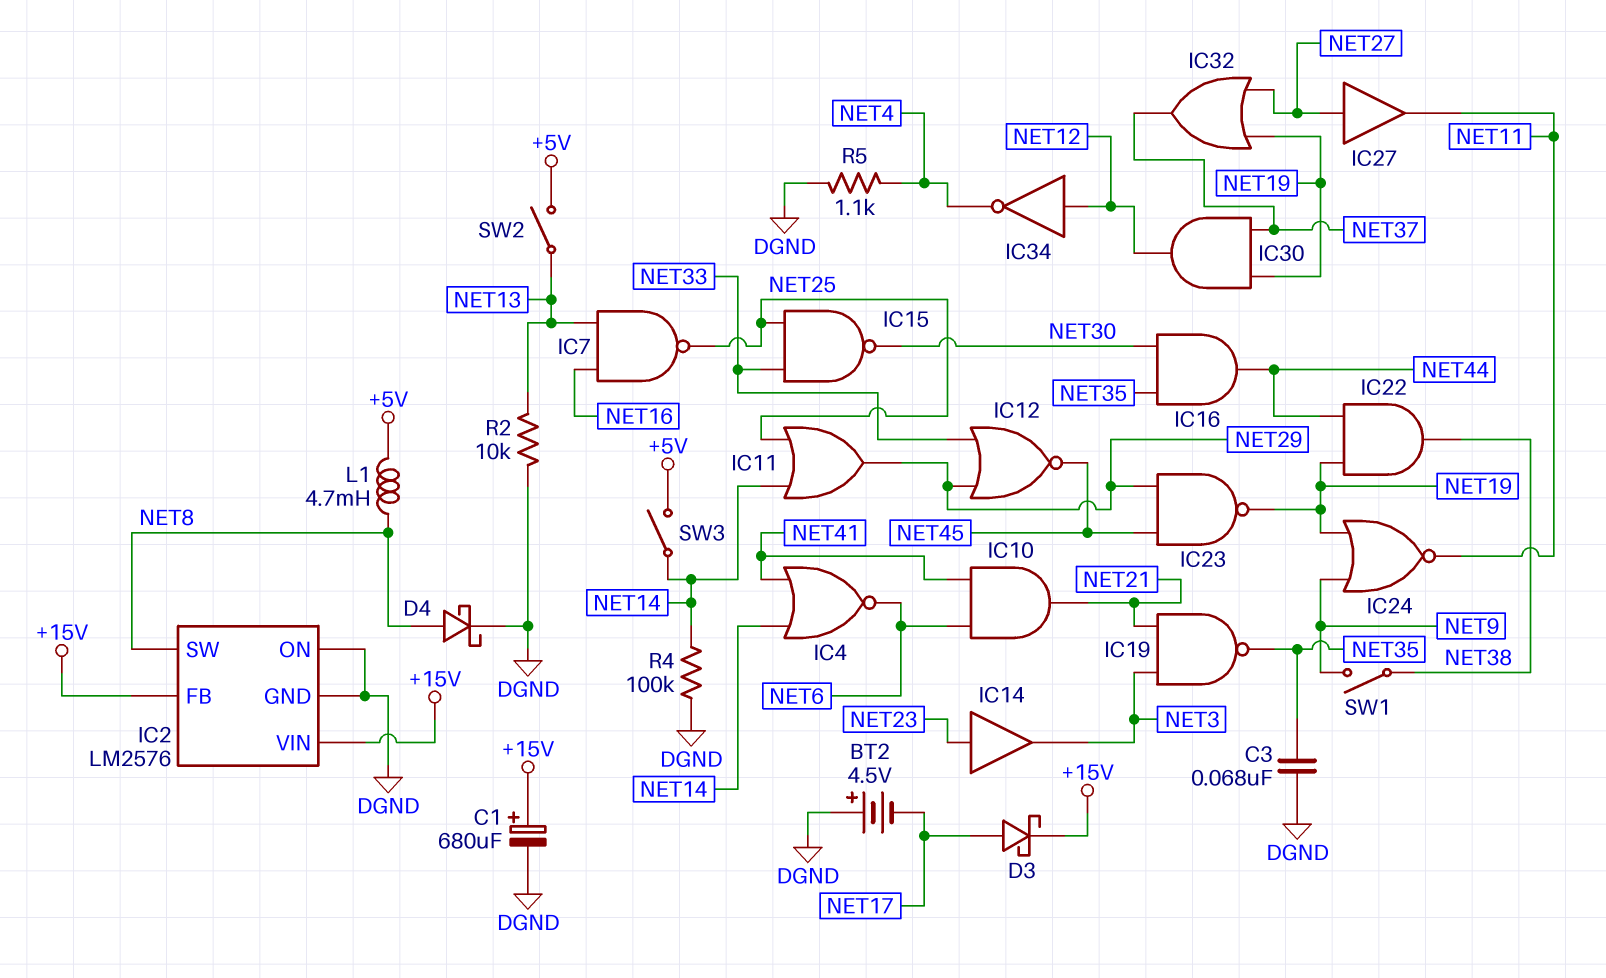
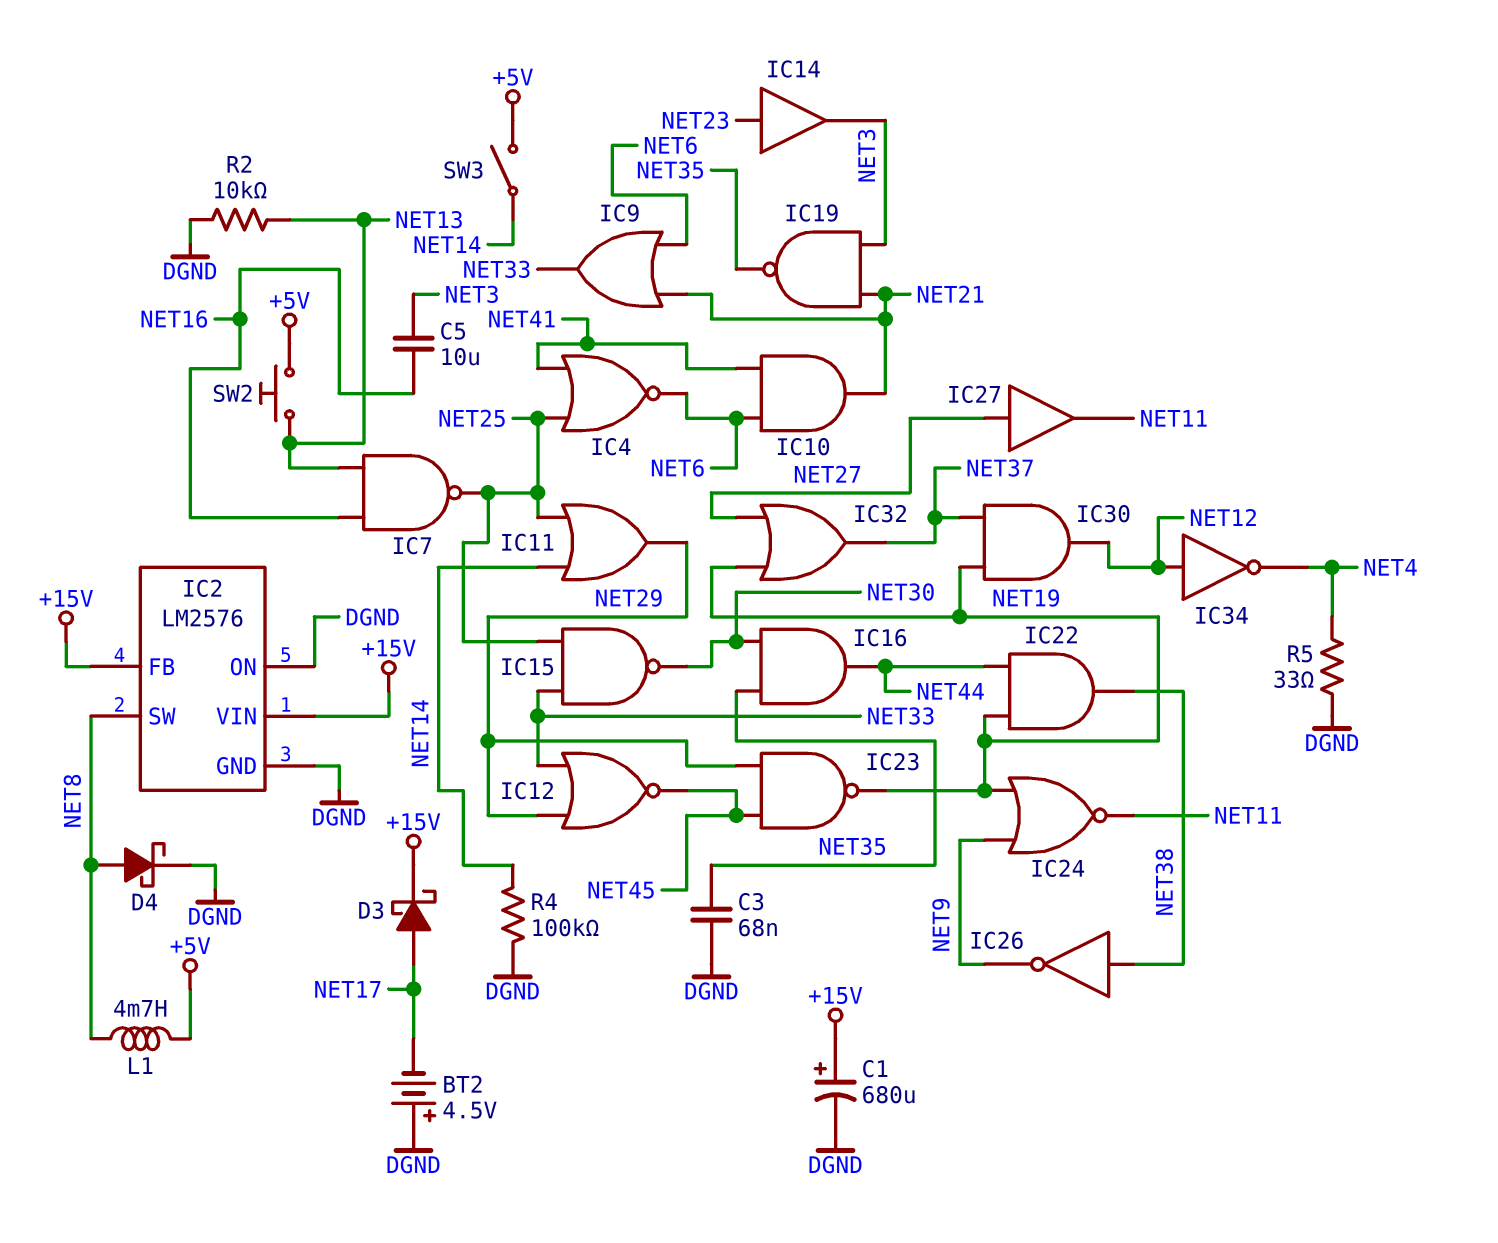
C5: none -> 10uF (NET3, NET16)
IC4: NOR (in NET14, in NET41, out NET6) -> NOR (in NET25, in NET41, out NET6)
IC9: none -> OR (in NET6, in NET21, out NET33)
IC26: none -> NOT (in NET38, out NET9)
R5: 1.1k (DGND, NET4) -> 33 (DGND, NET4)
SW1: switch (NET9, NET38) -> none
SW2: switch (+5V, NET13) -> button (+5V, NET13)

